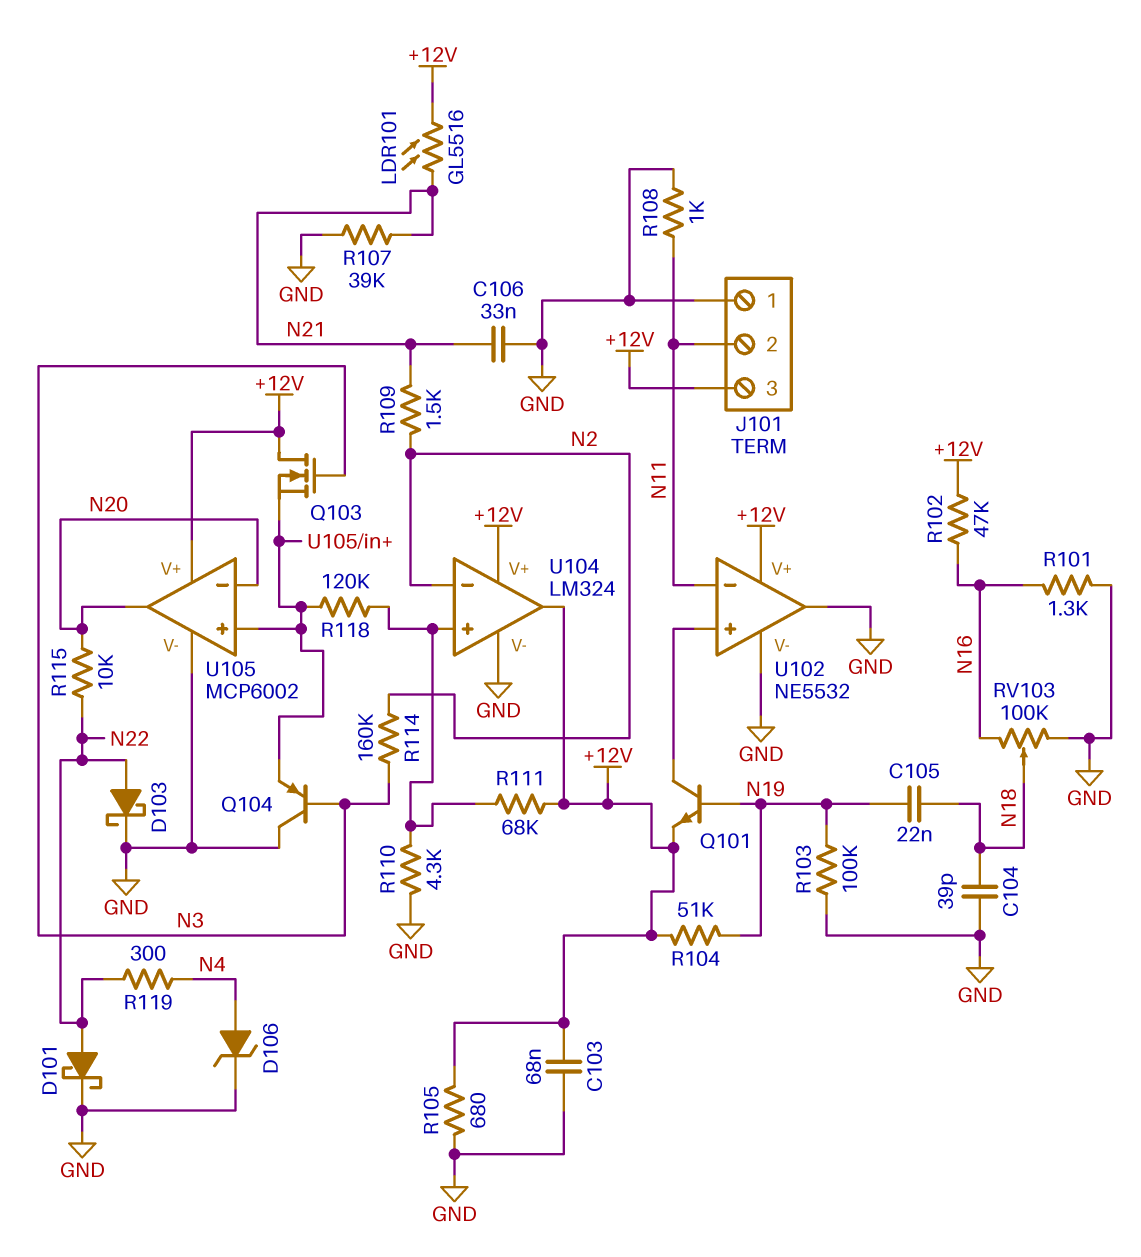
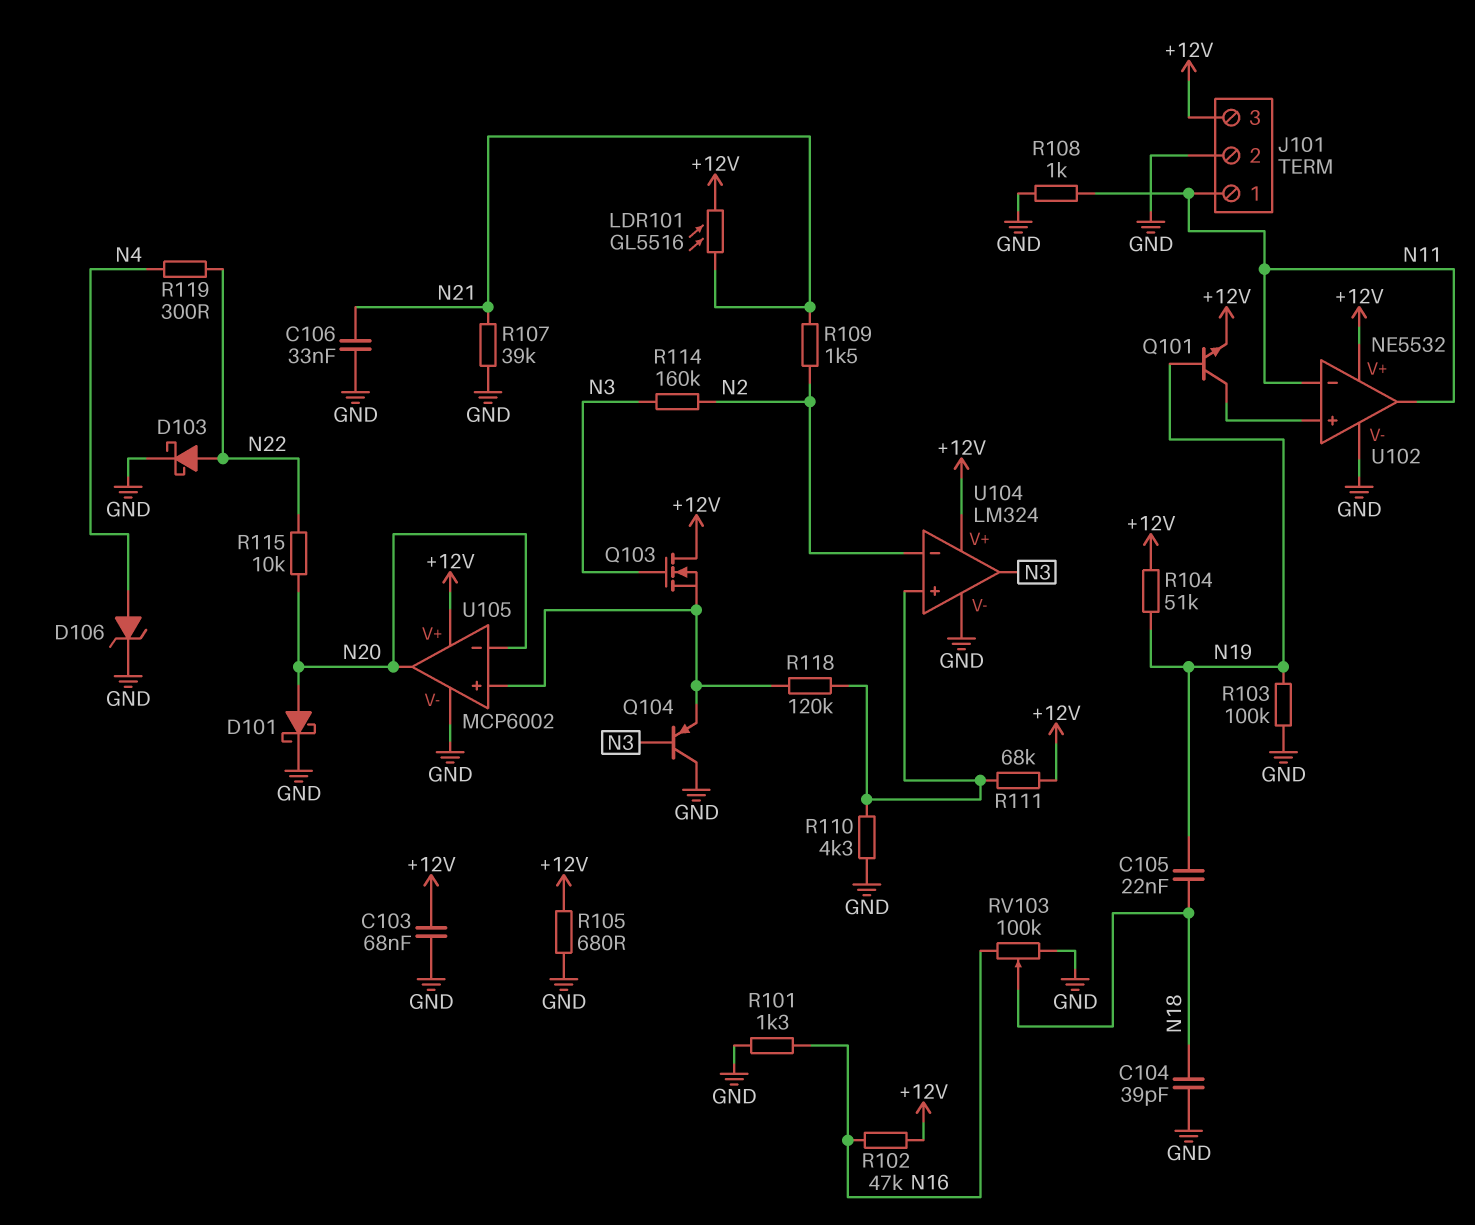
D101: schottky (A N22, K GND) -> schottky (A N20, K GND)
J101 pin 1: GND -> N11
J101 pin 2: N11 -> GND
U102 pin out: GND -> N11
U104 pin out: +12V -> N3

